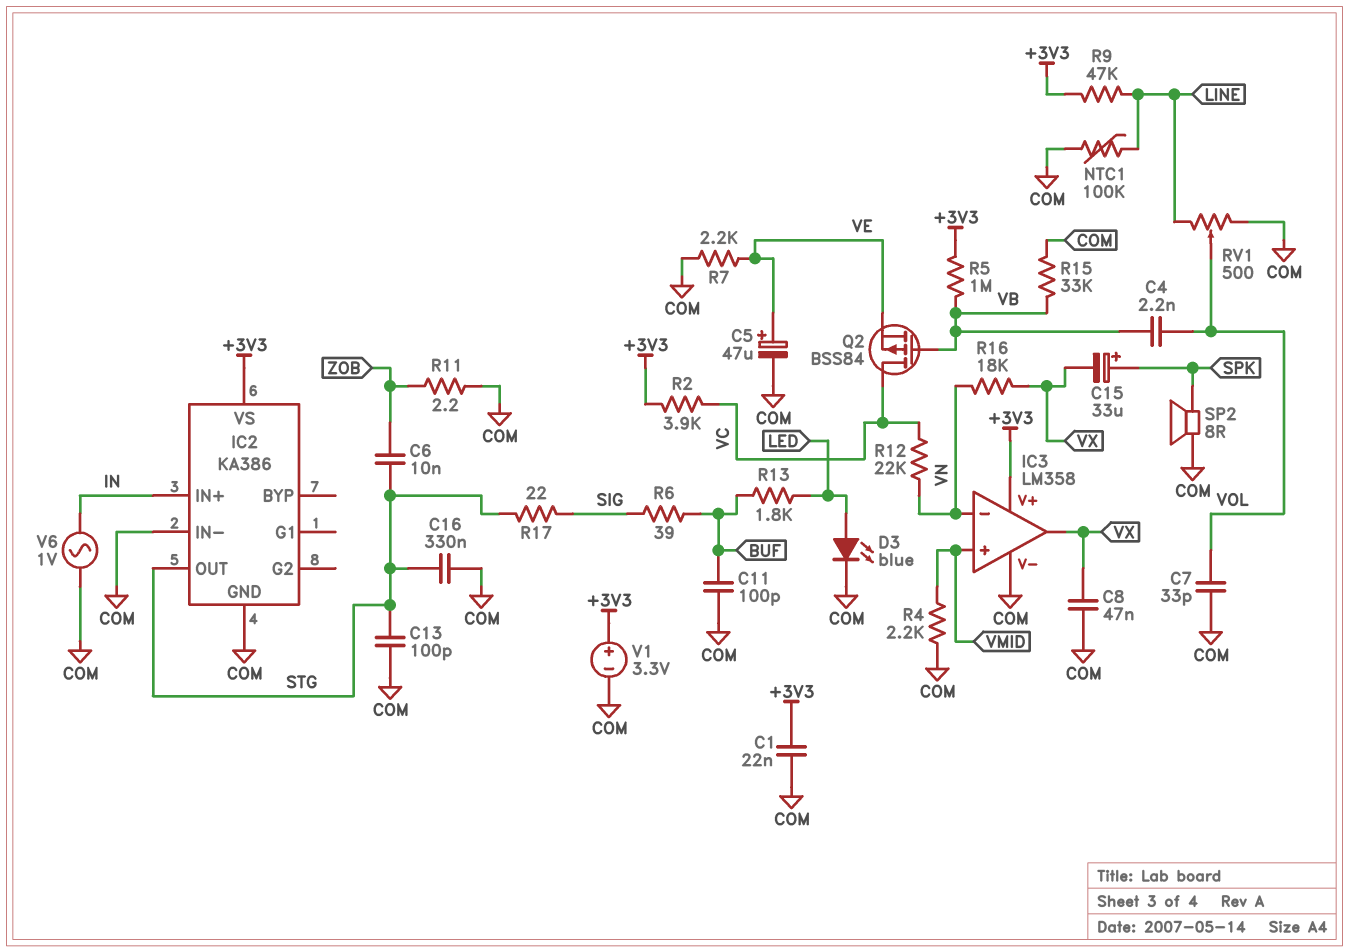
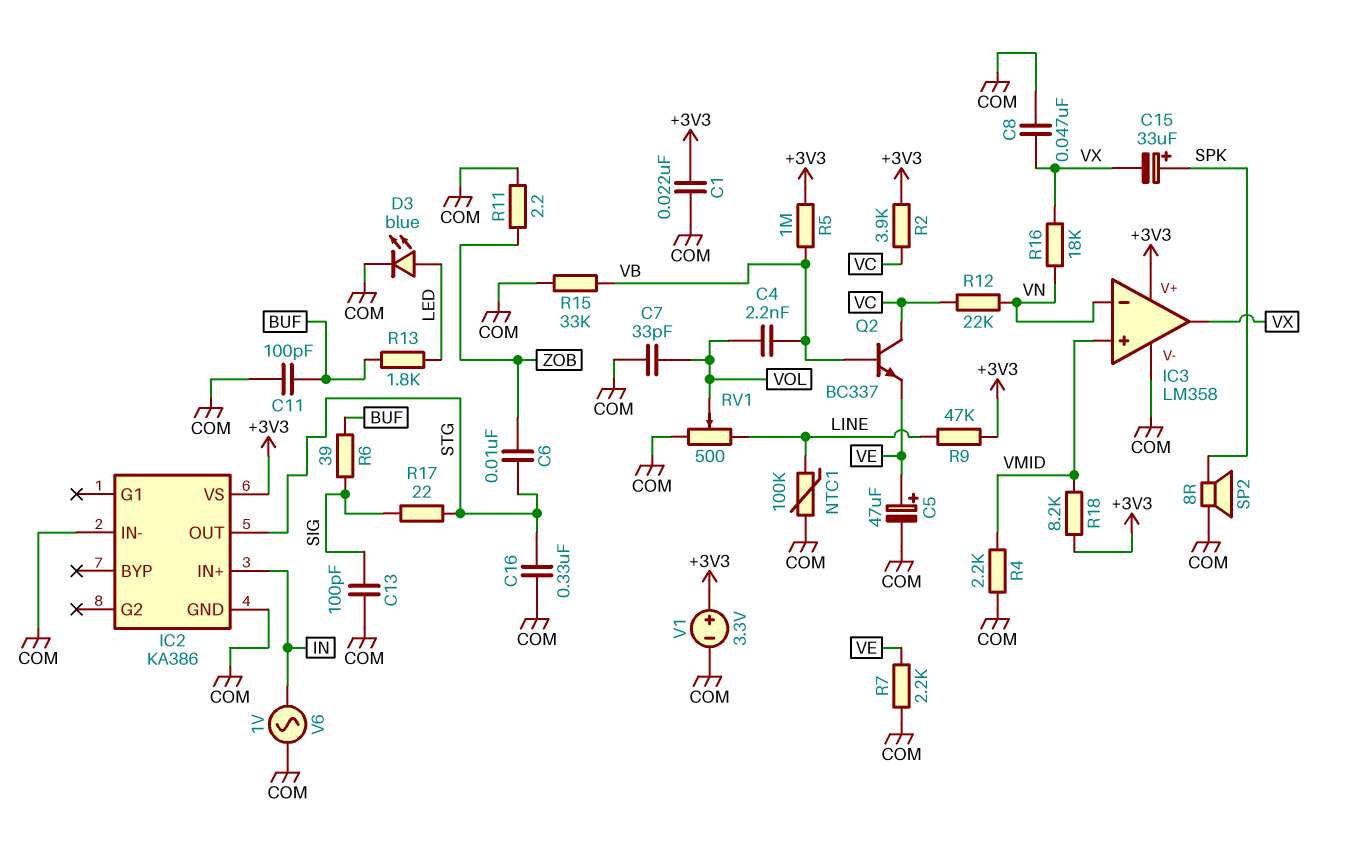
C13: 100pF (COM, STG) -> 100pF (COM, SIG)
Q2: PMOS BSS84 (G VB, D VC, S VE) -> NPN BC337 (B VB, C VC, E VE)
R18: none -> 8.2k (+3V3, VMID)

